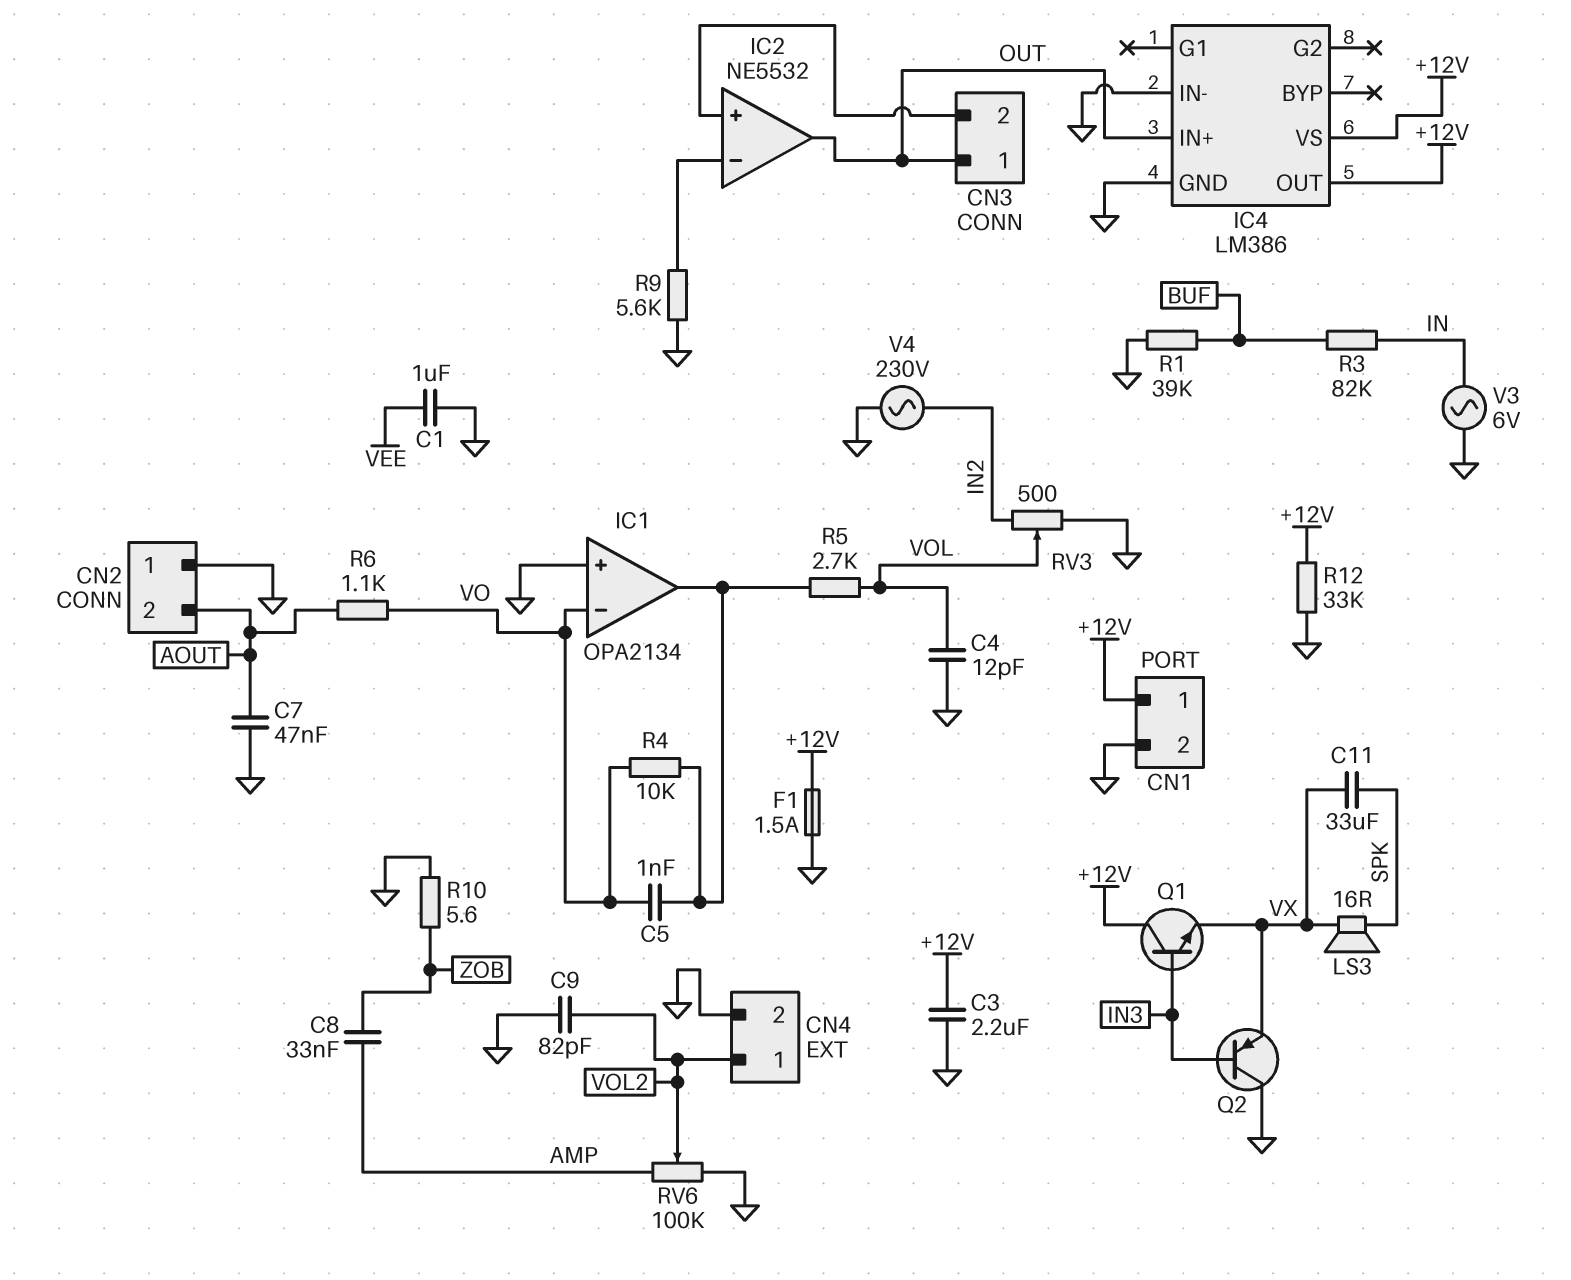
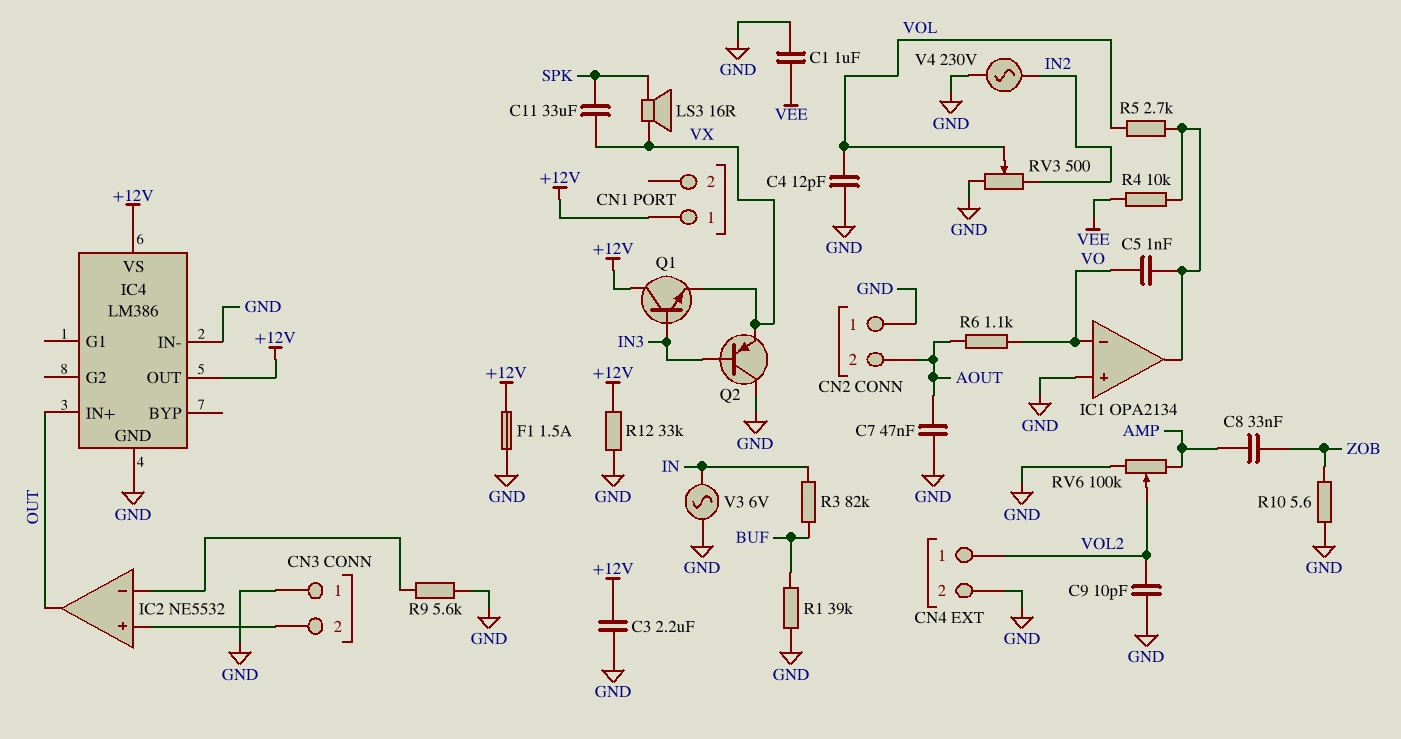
C9: 82pF (GND, VOL2) -> 10pF (GND, VOL2)
CN1 pin 2: GND -> none
CN3 pin 1: OUT -> GND
R4: 10k (IC1/out, VO) -> 10k (IC1/out, VEE)

